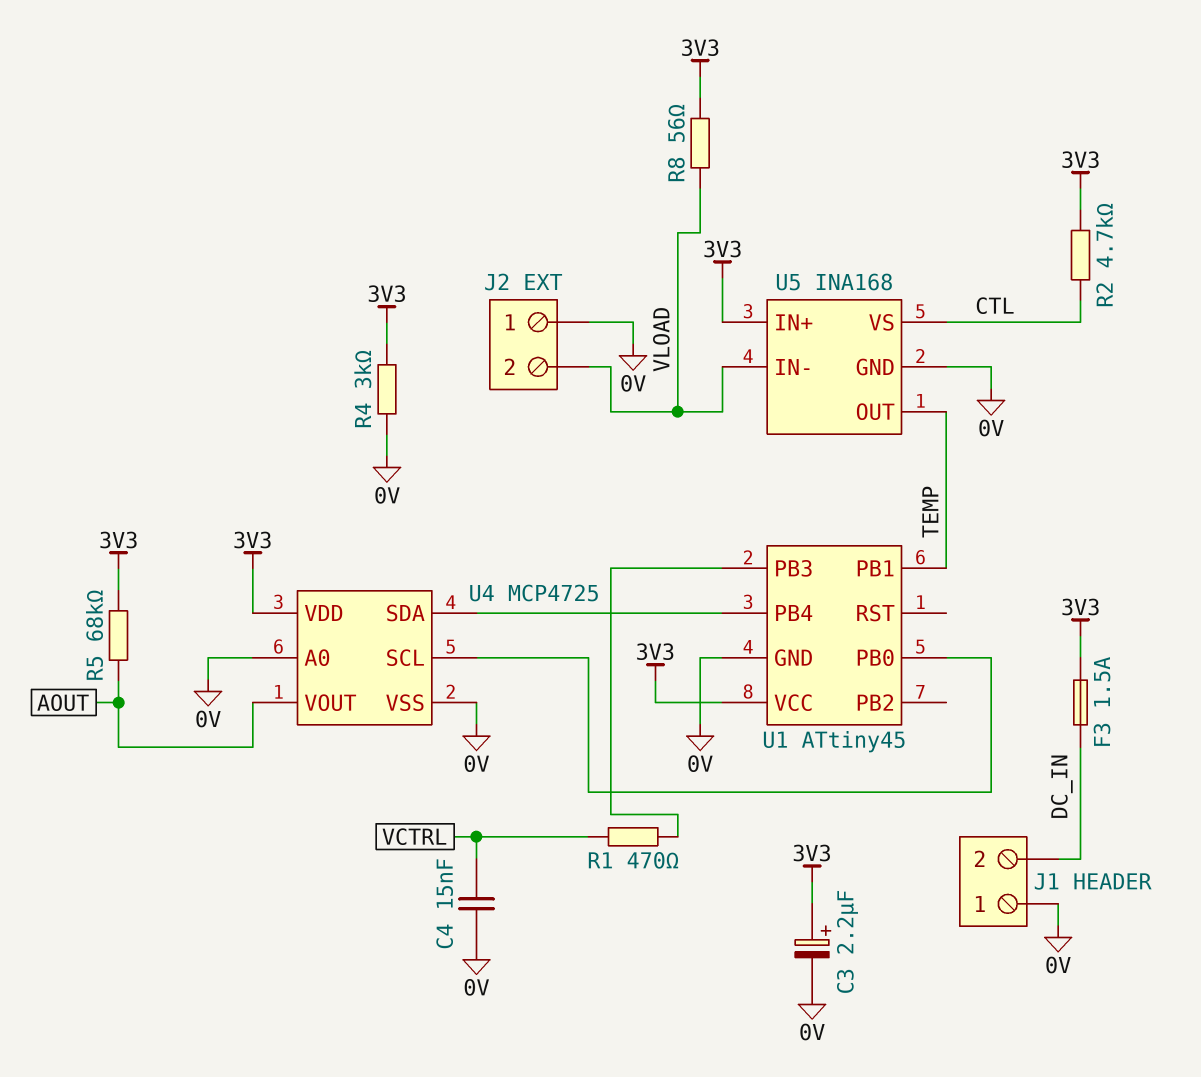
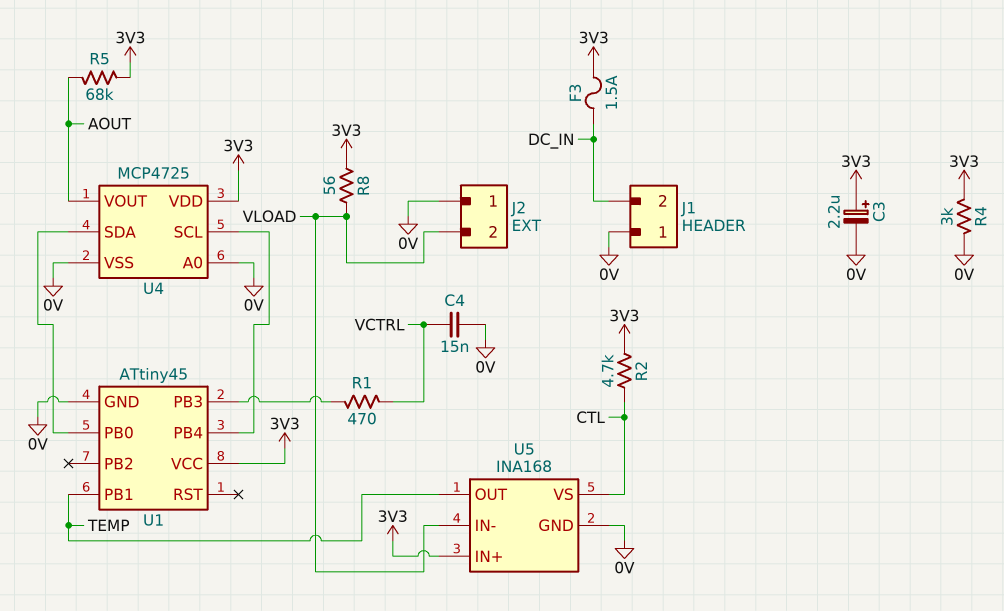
U4 pin SCL: U1/PB0 -> U1/PB4
U4 pin SDA: U1/PB4 -> U1/PB0

